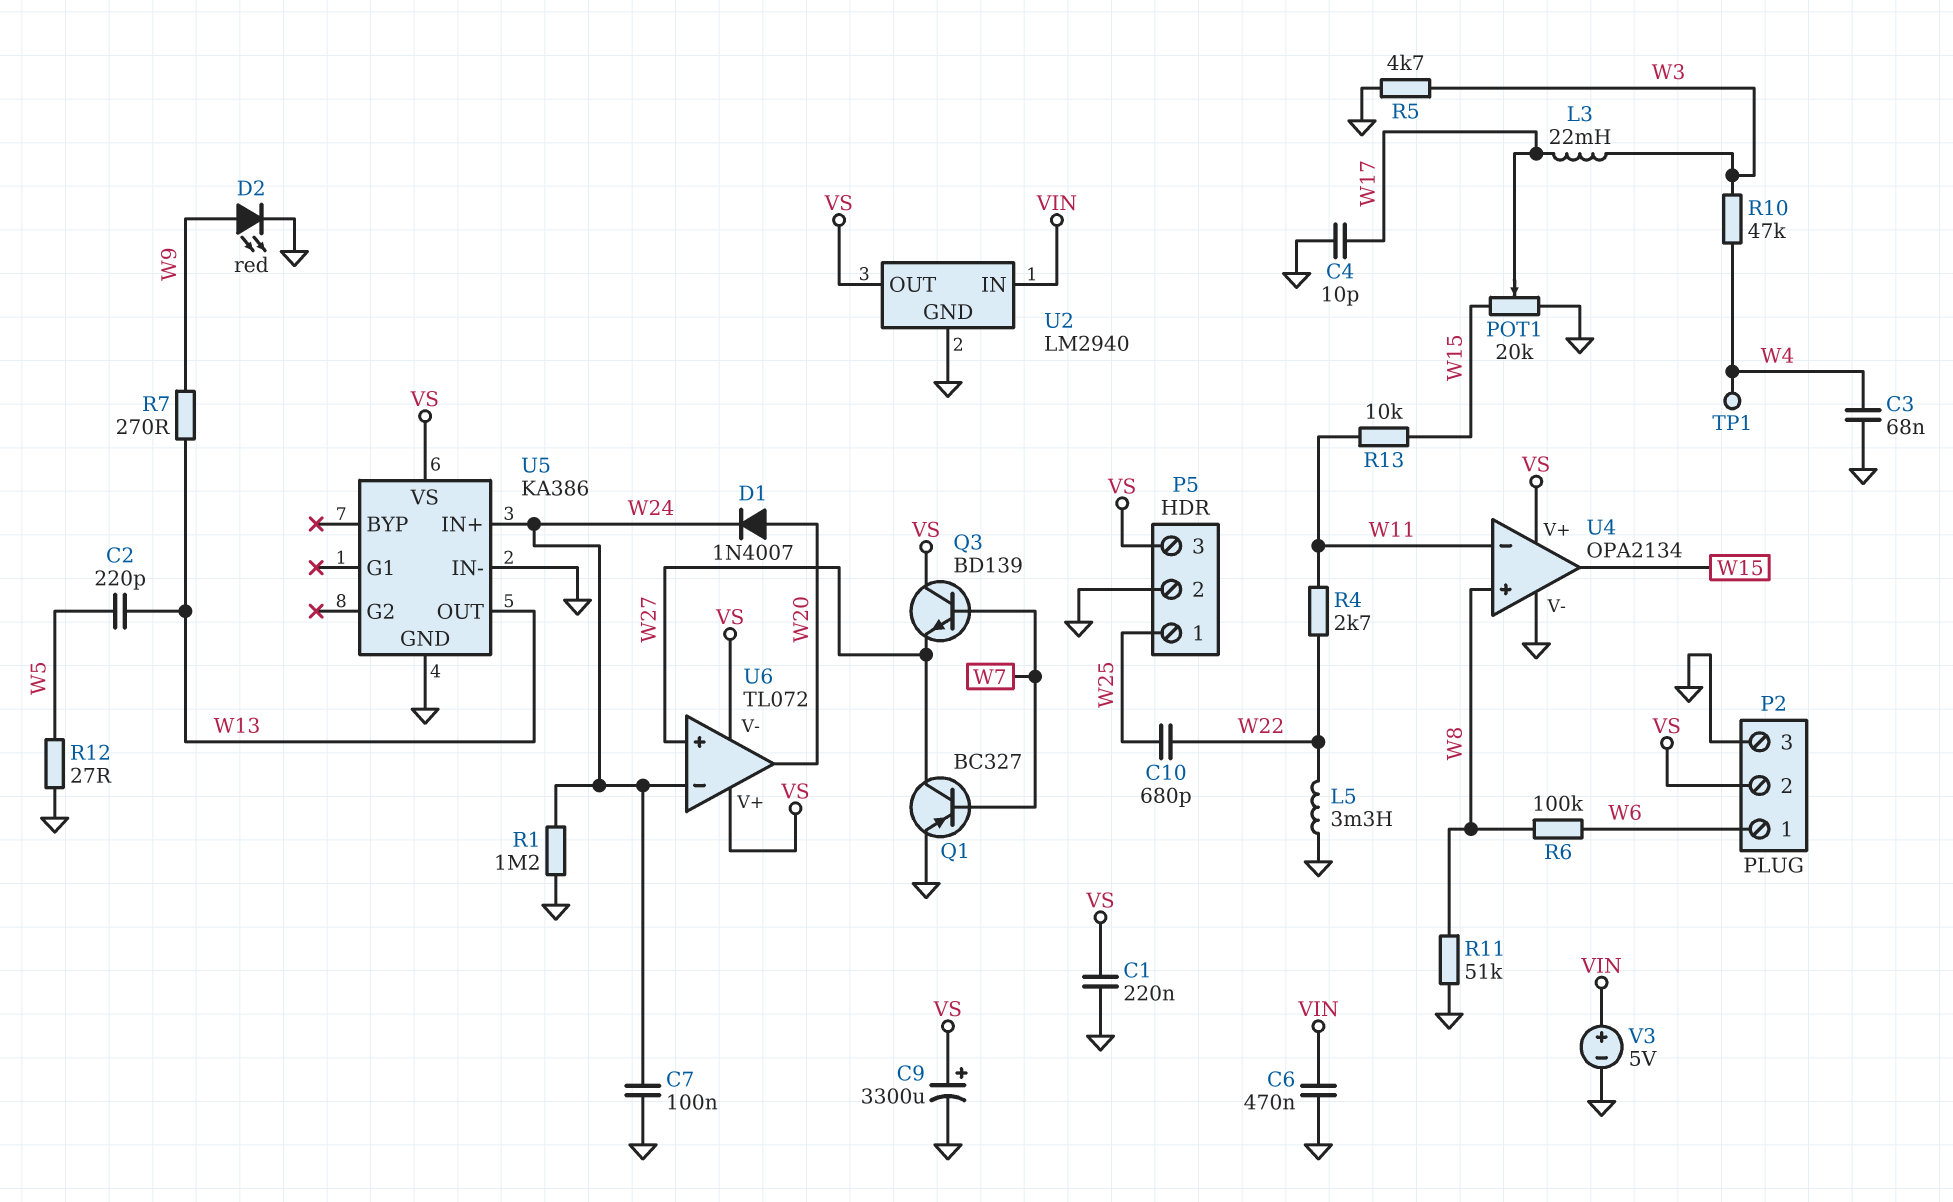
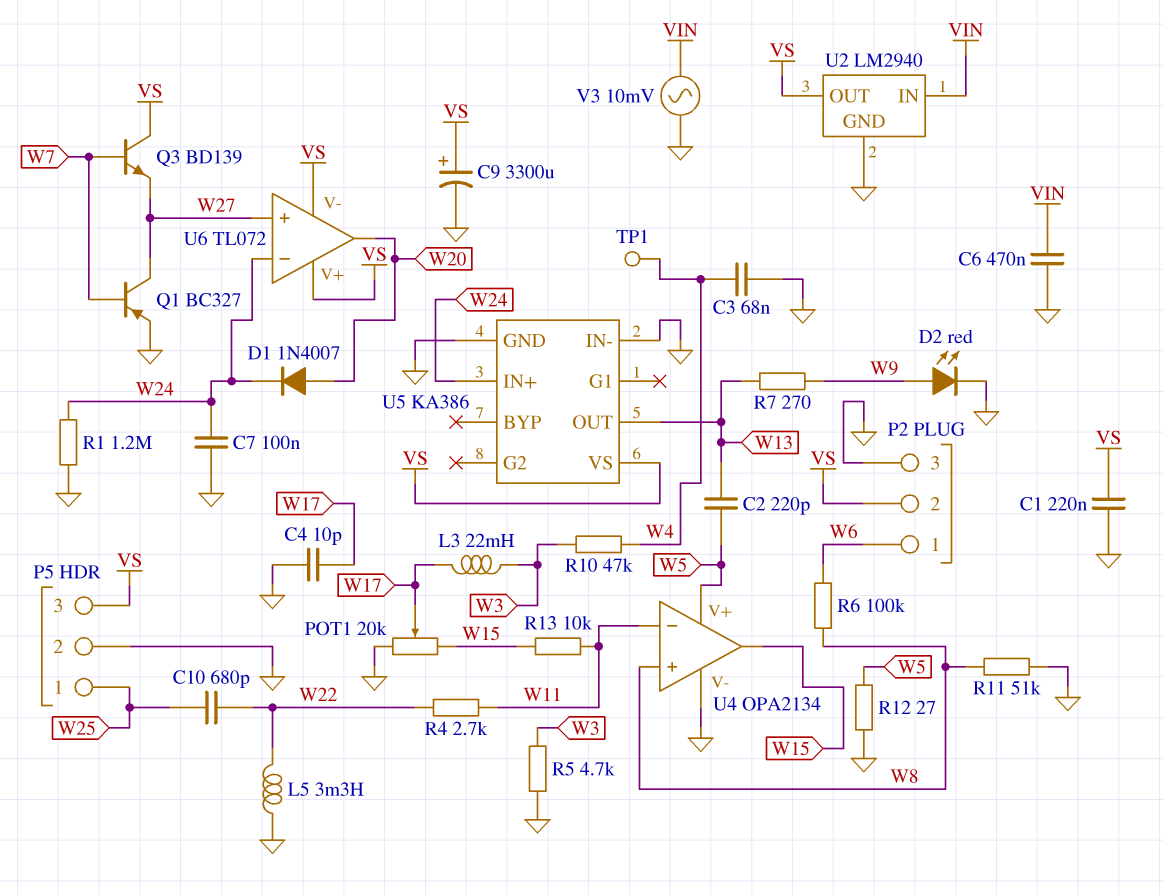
U4 pin V+: VS -> W5
V3: 5V (plus VIN, minus GND) -> AC 10mV (GND, VIN)

